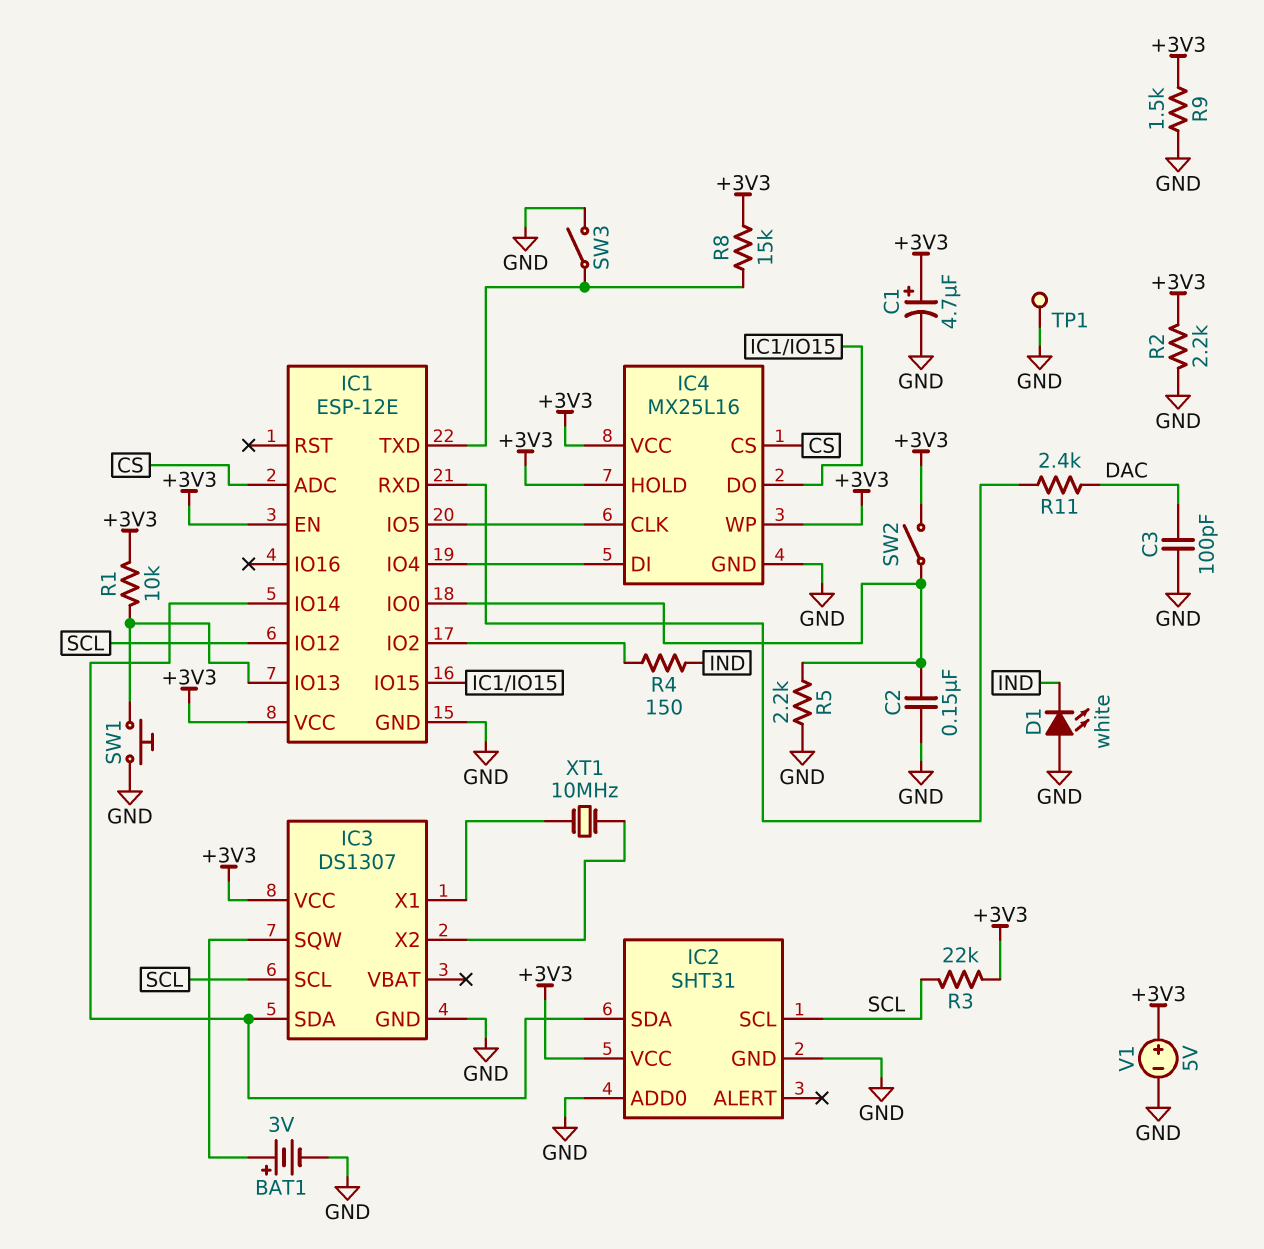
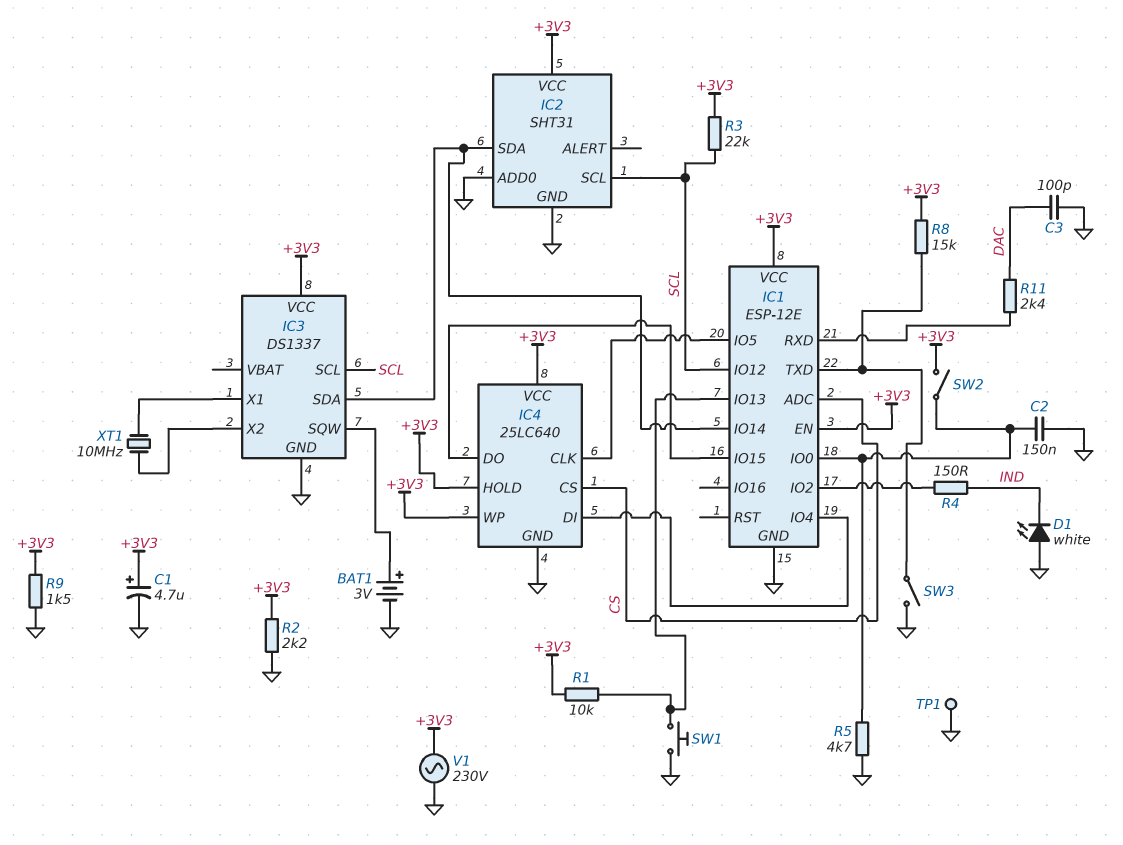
IC3: DS1307 -> DS1337
IC4: MX25L16 -> 25LC640
R5: 2.2k (GND, IC1/IO0) -> 4.7k (GND, IC1/IO0)
V1: 5V (plus +3V3, minus GND) -> AC 230V (+3V3, GND)

